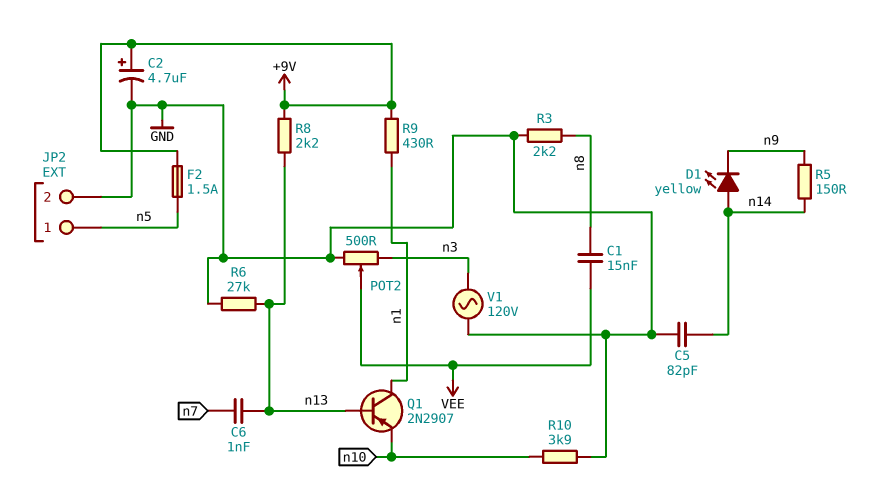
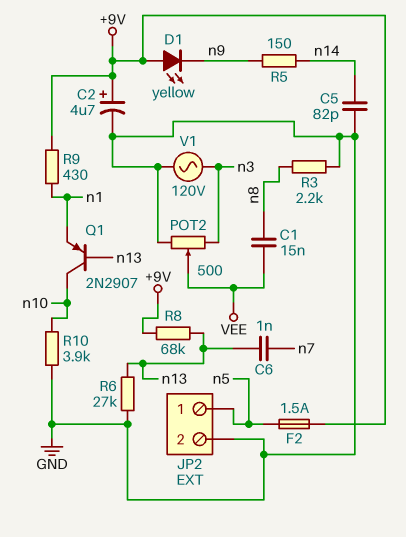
D1: LED yellow (A n14, K n9) -> LED yellow (A +9V, K n9)
Q1: PNP 2N2907 (B n13, C n1, E n10) -> PNP 2N2907 (B n13, C n10, E n1)
R8: 2.2k (+9V, n13) -> 68k (+9V, n13)

